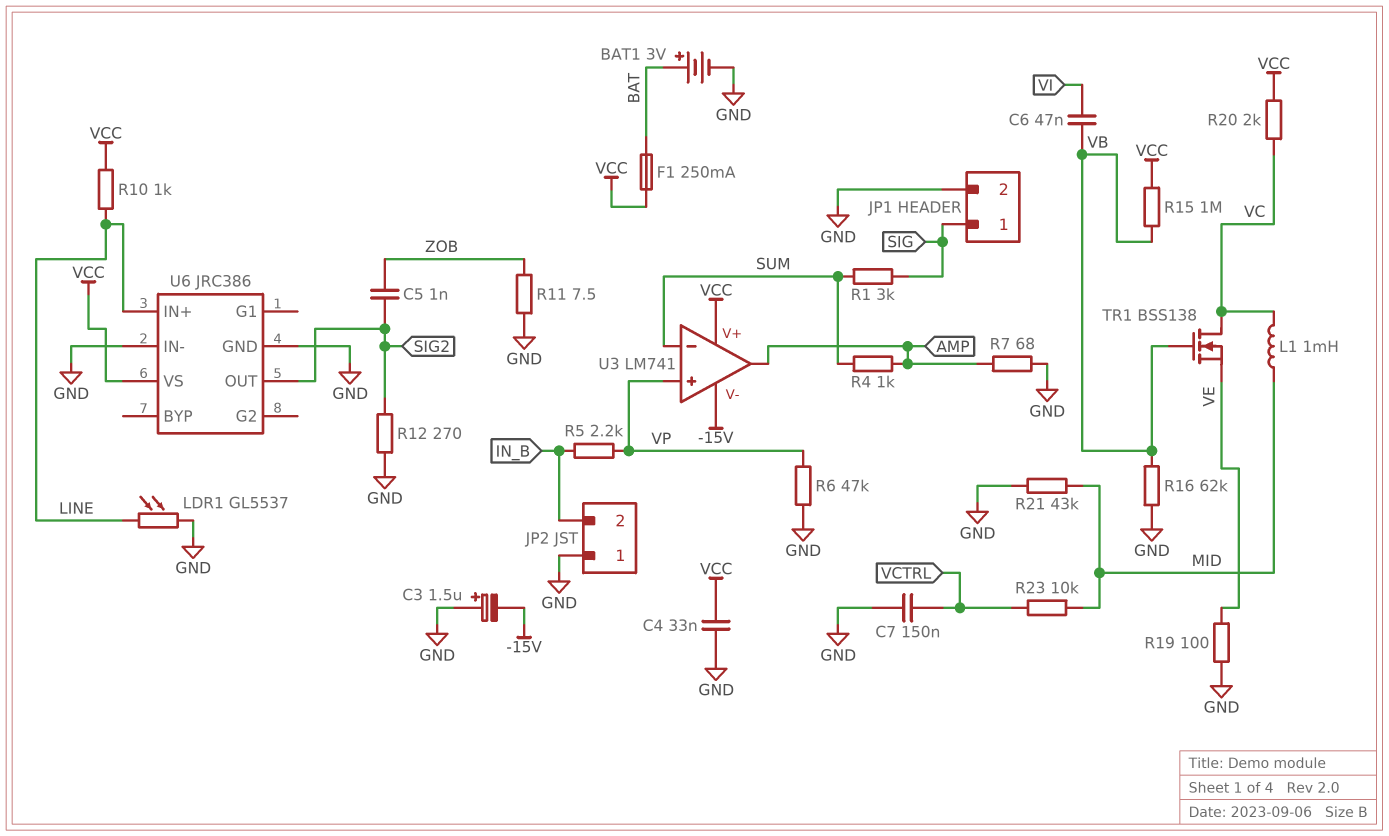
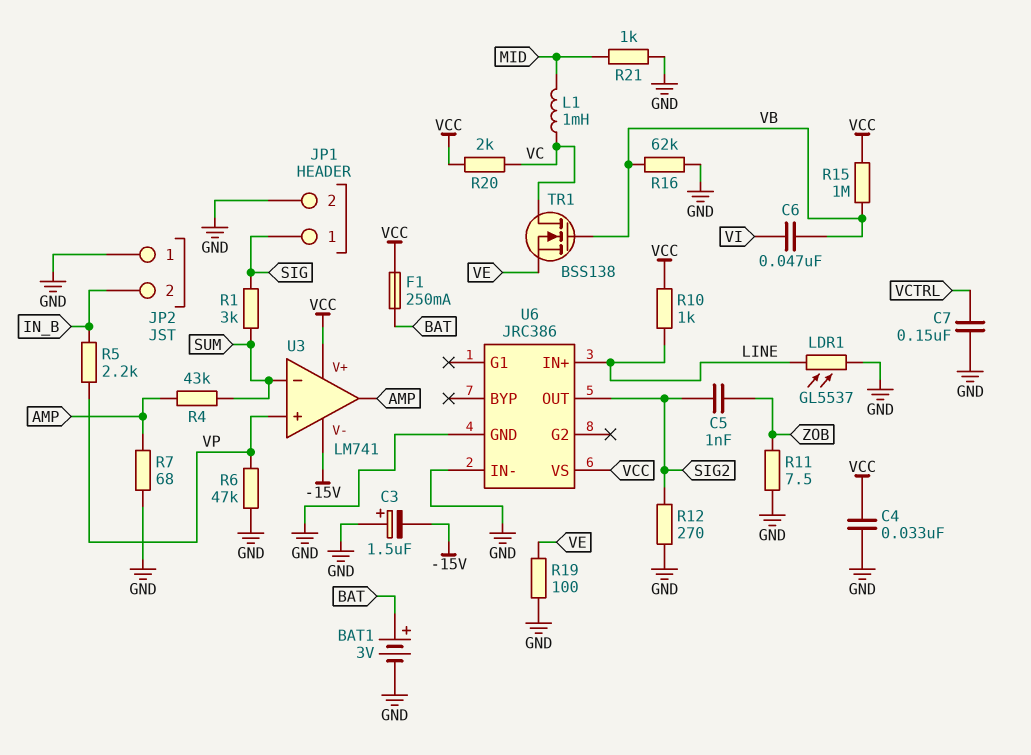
R4: 1k (AMP, SUM) -> 43k (AMP, SUM)
R21: 43k (GND, MID) -> 1k (GND, MID)
R23: 10k (MID, VCTRL) -> none

